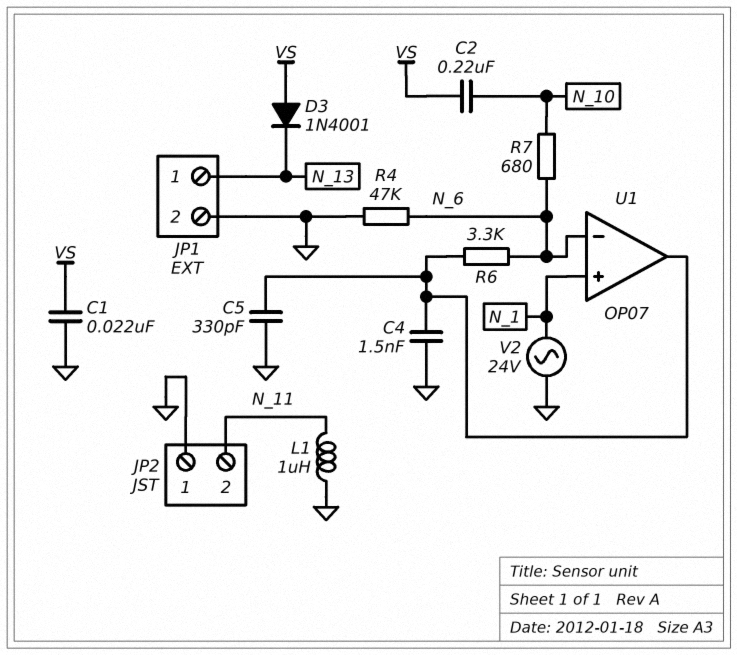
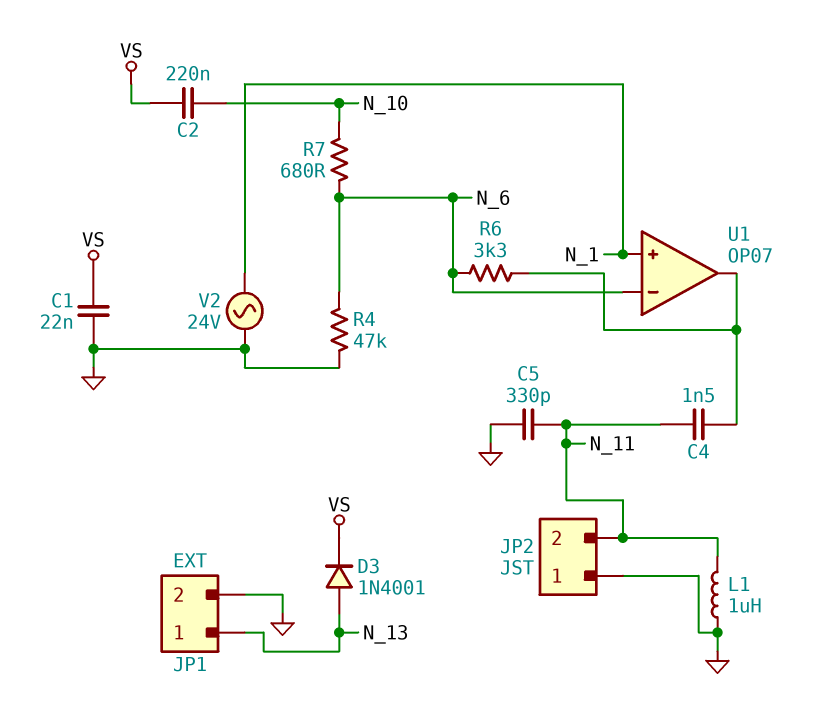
C4: 1.5nF (GND, U1/out) -> 1.5nF (N_11, U1/out)
C5: 330pF (GND, U1/out) -> 330pF (GND, N_11)
D3: diode 1N4001 (A VS, K N_13) -> diode 1N4001 (A N_13, K VS)

